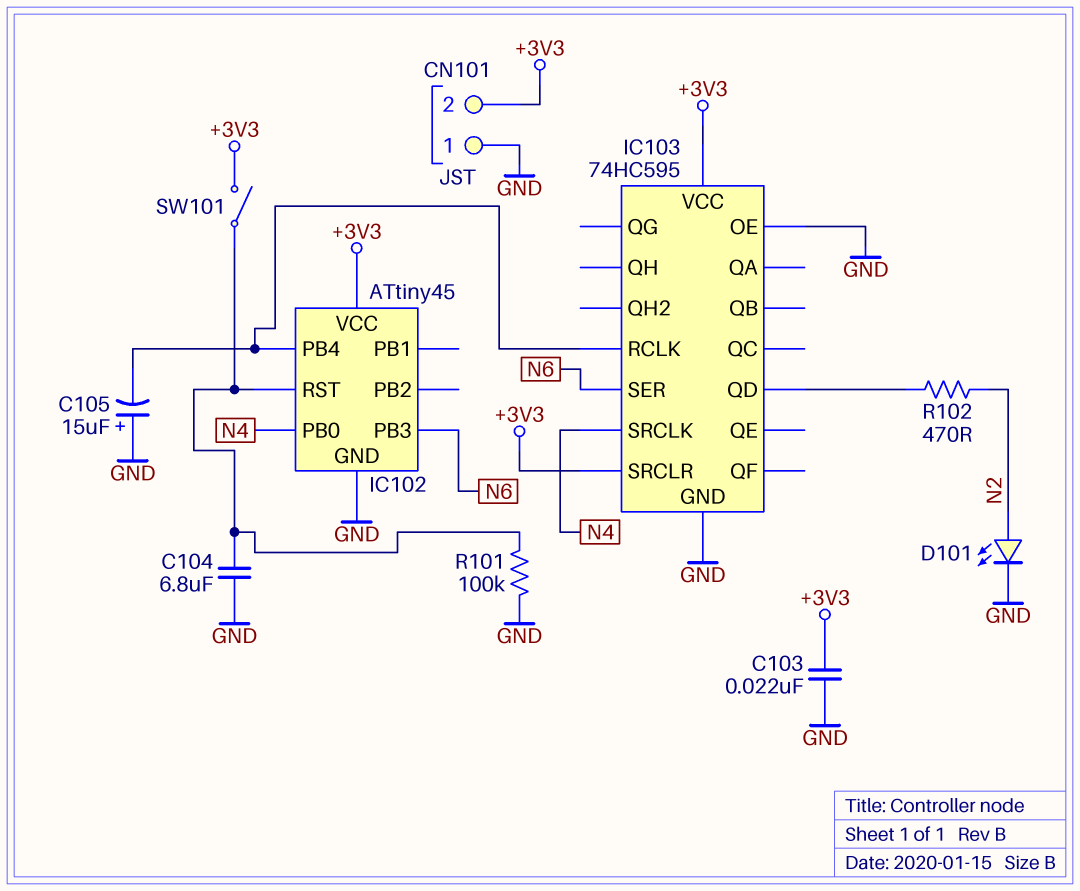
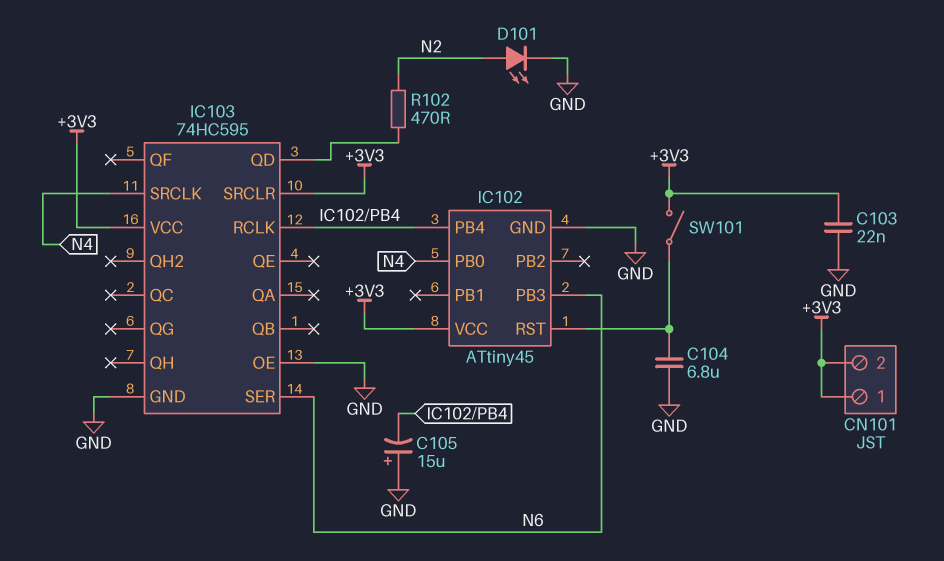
CN101 pin 1: GND -> +3V3
R101: 100k (GND, IC102/RST) -> none

